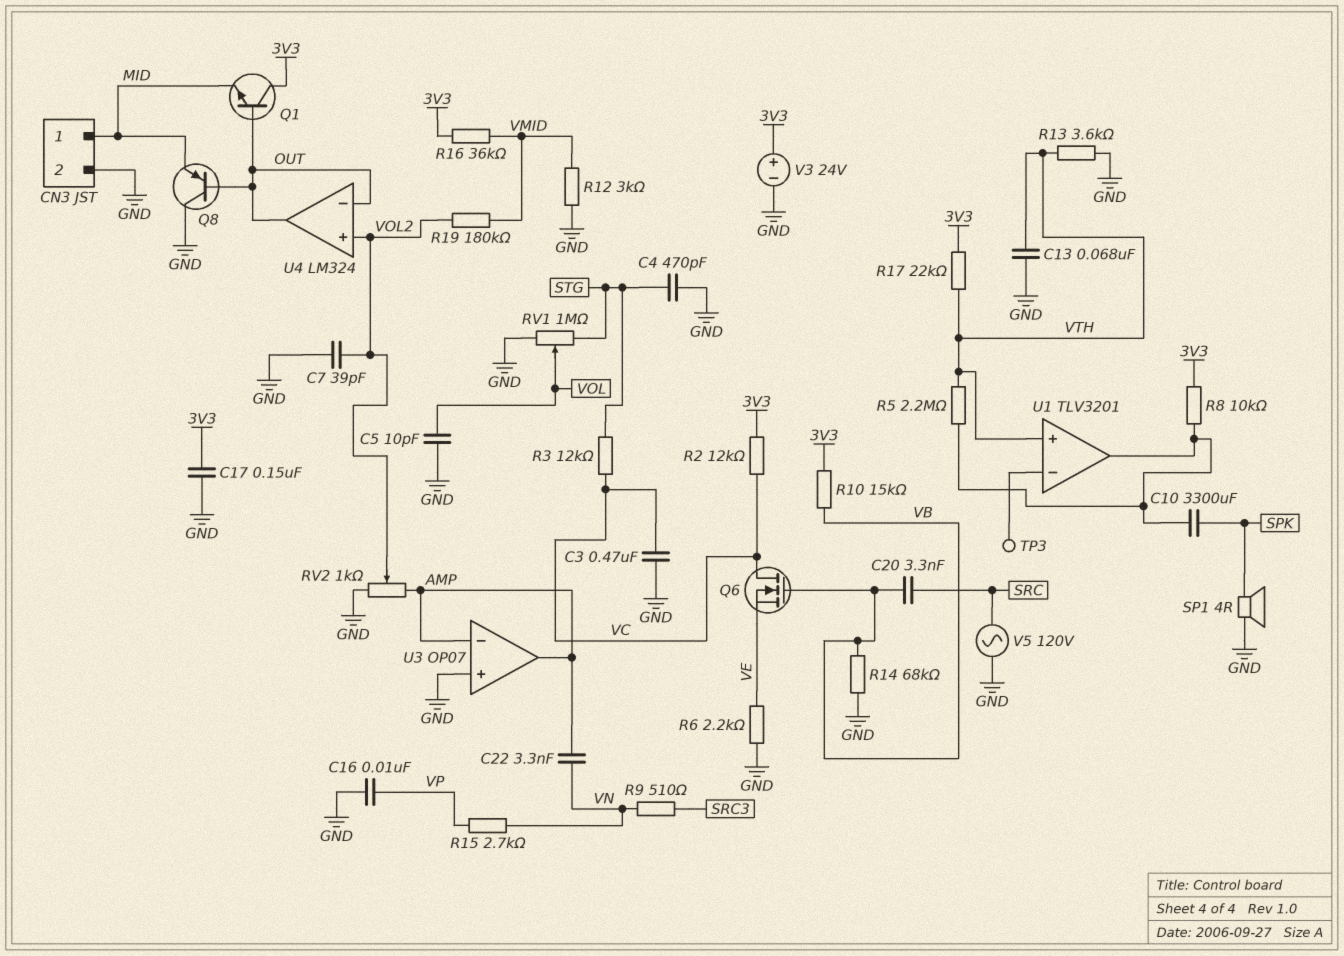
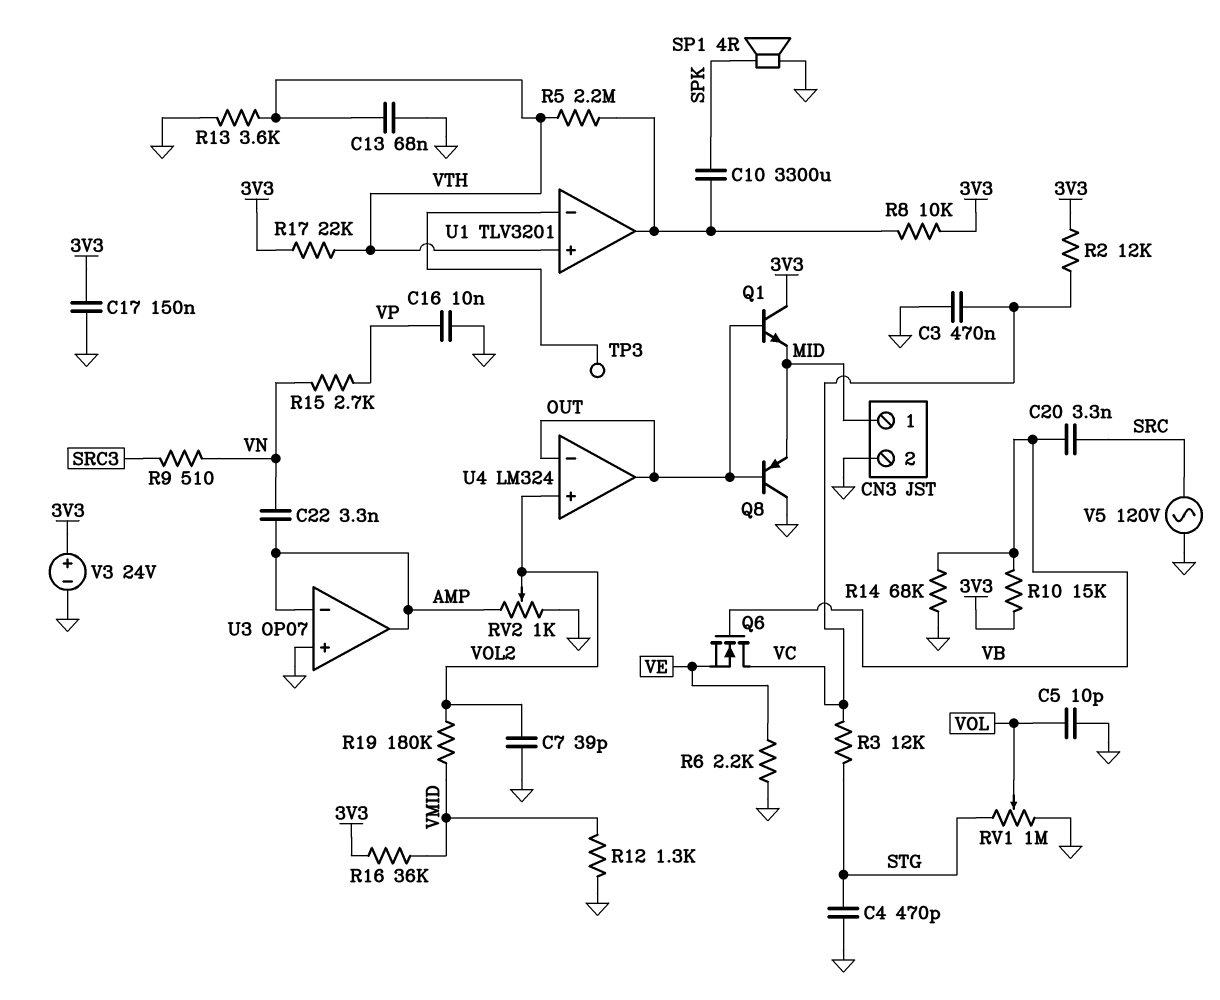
R12: 3k (GND, VMID) -> 1.3k (GND, VMID)

